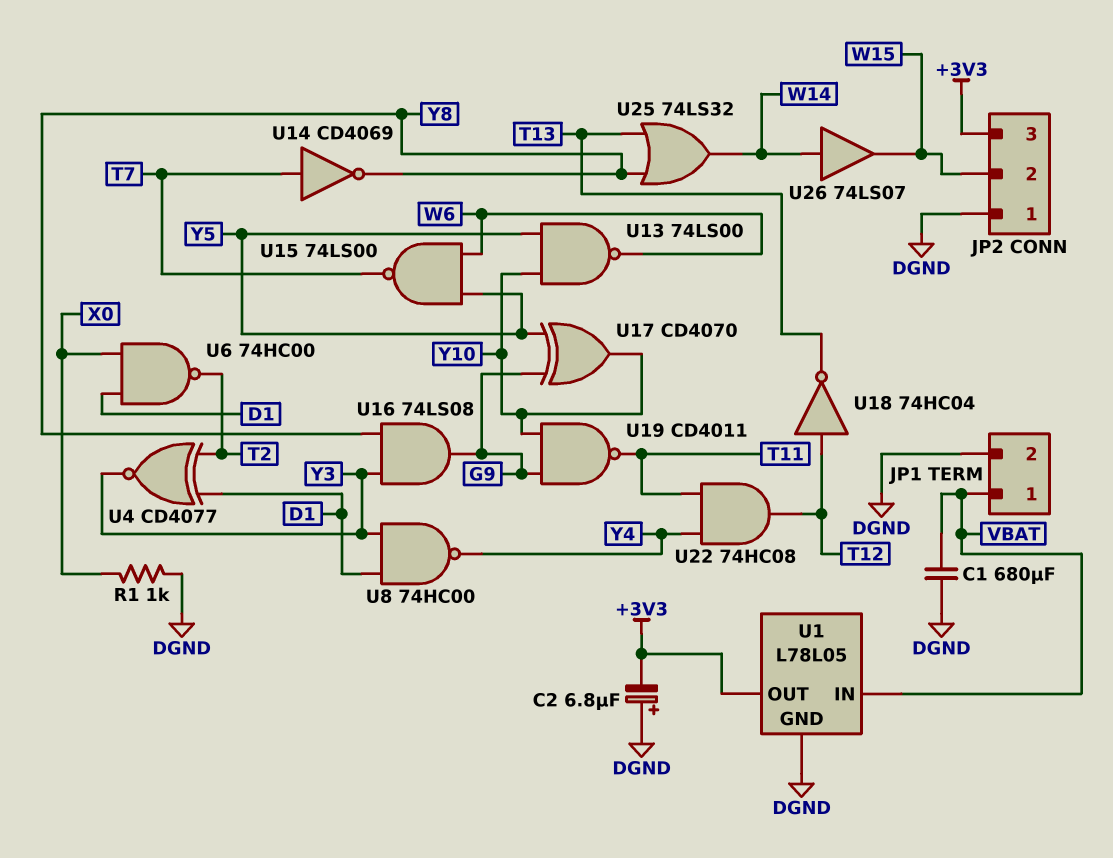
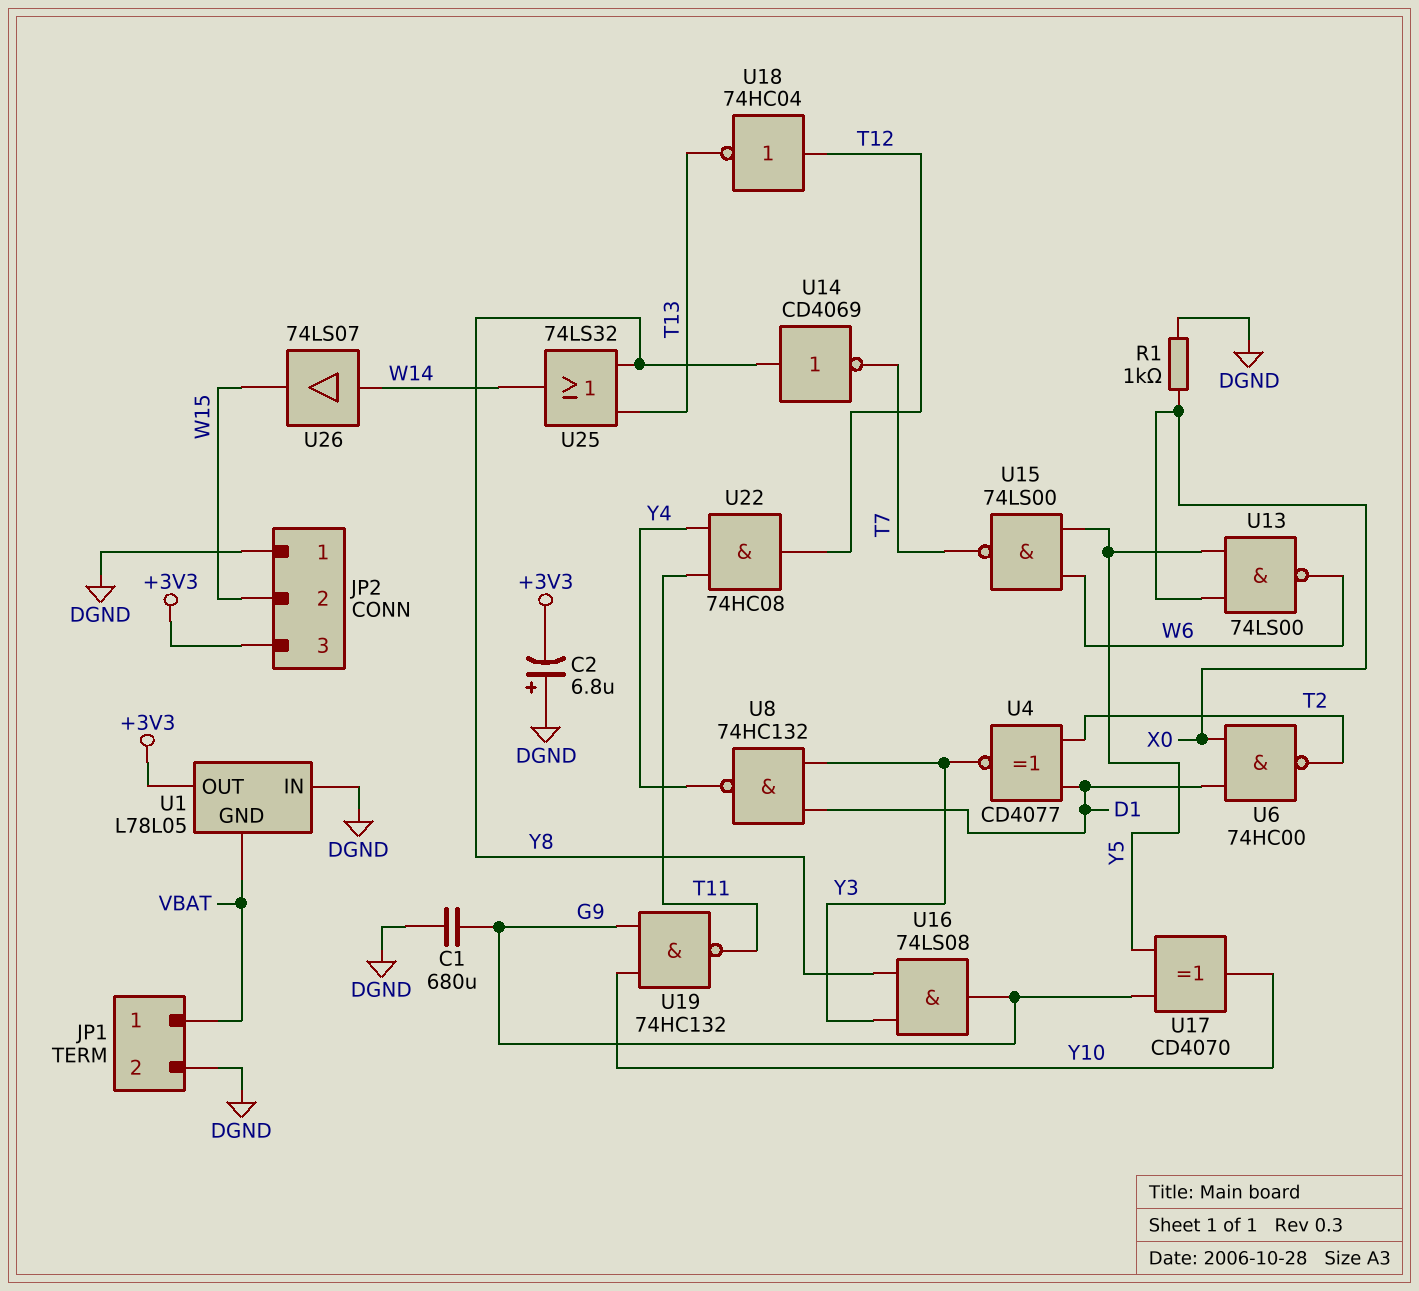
C1: 680uF (DGND, VBAT) -> 680uF (DGND, G9)
U1 pin GND: DGND -> VBAT
U1 pin IN: VBAT -> DGND
U8: NAND 74HC00 (in D1, in Y3, out Y4) -> NAND 74HC132 (in D1, in Y3, out Y4)
U13: NAND 74LS00 (in Y5, in Y10, out W6) -> NAND 74LS00 (in X0, in Y5, out W6)
U14: NOT CD4069 (in T7, out Y8) -> NOT CD4069 (in Y8, out T7)
U19: NAND CD4011 (in G9, in Y10, out T11) -> NAND 74HC132 (in G9, in Y10, out T11)

